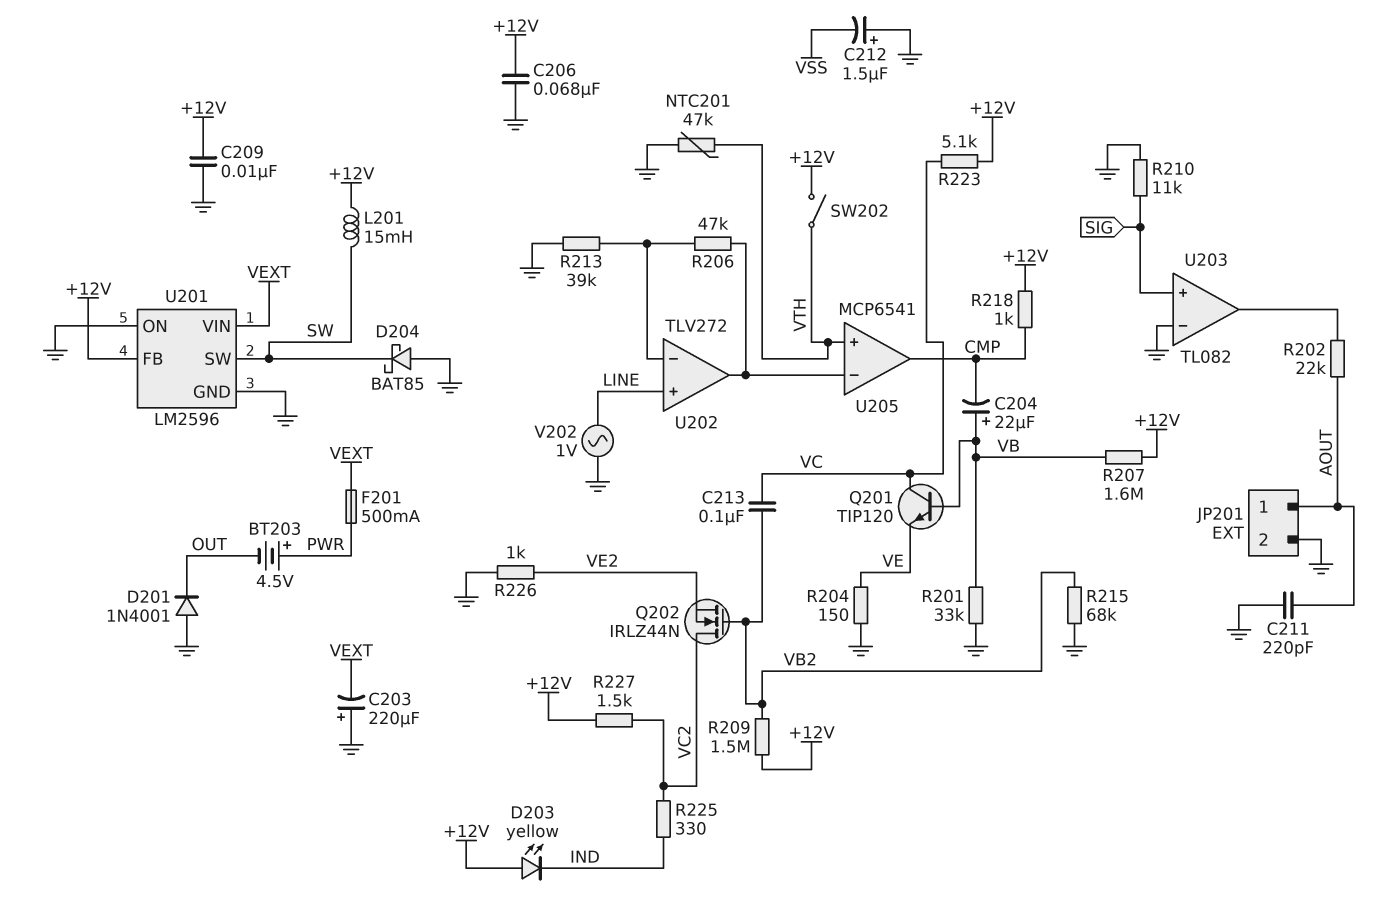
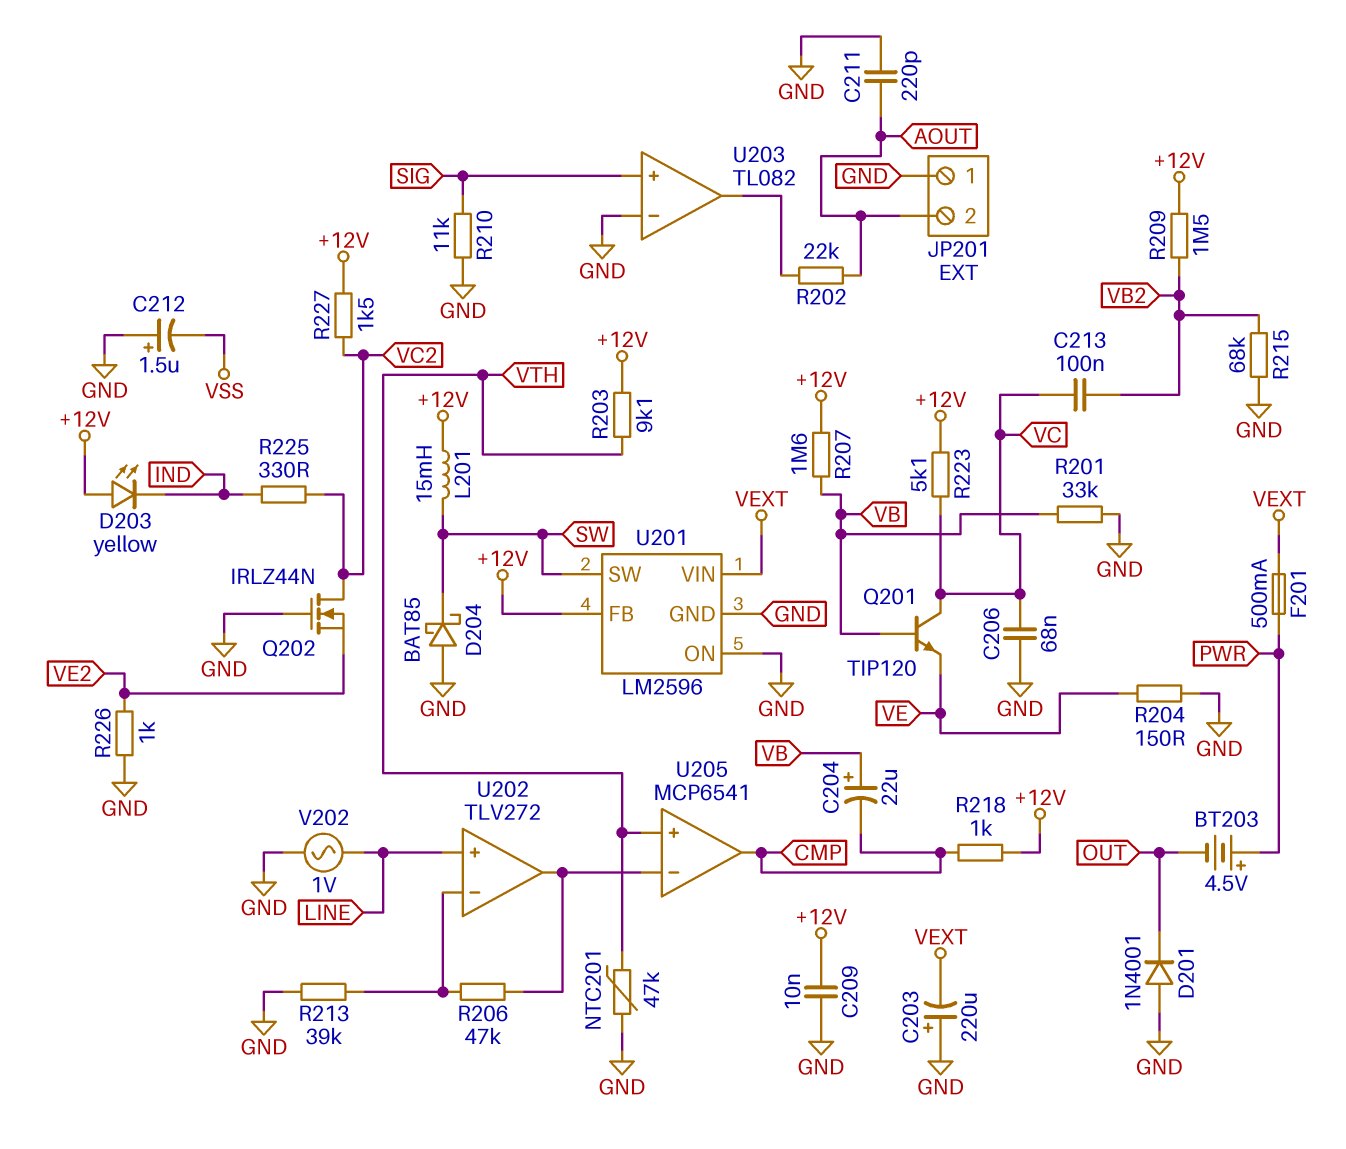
C206: 68nF (+12V, GND) -> 68nF (GND, VC)
JP201 pin 1: AOUT -> GND
JP201 pin 2: GND -> AOUT
Q202: NMOS IRLZ44N (G VB2, D VC2, S VE2) -> NMOS IRLZ44N (G GND, D VC2, S VE2)
R203: none -> 9.1k (+12V, VTH)
SW202: switch (+12V, VTH) -> none

